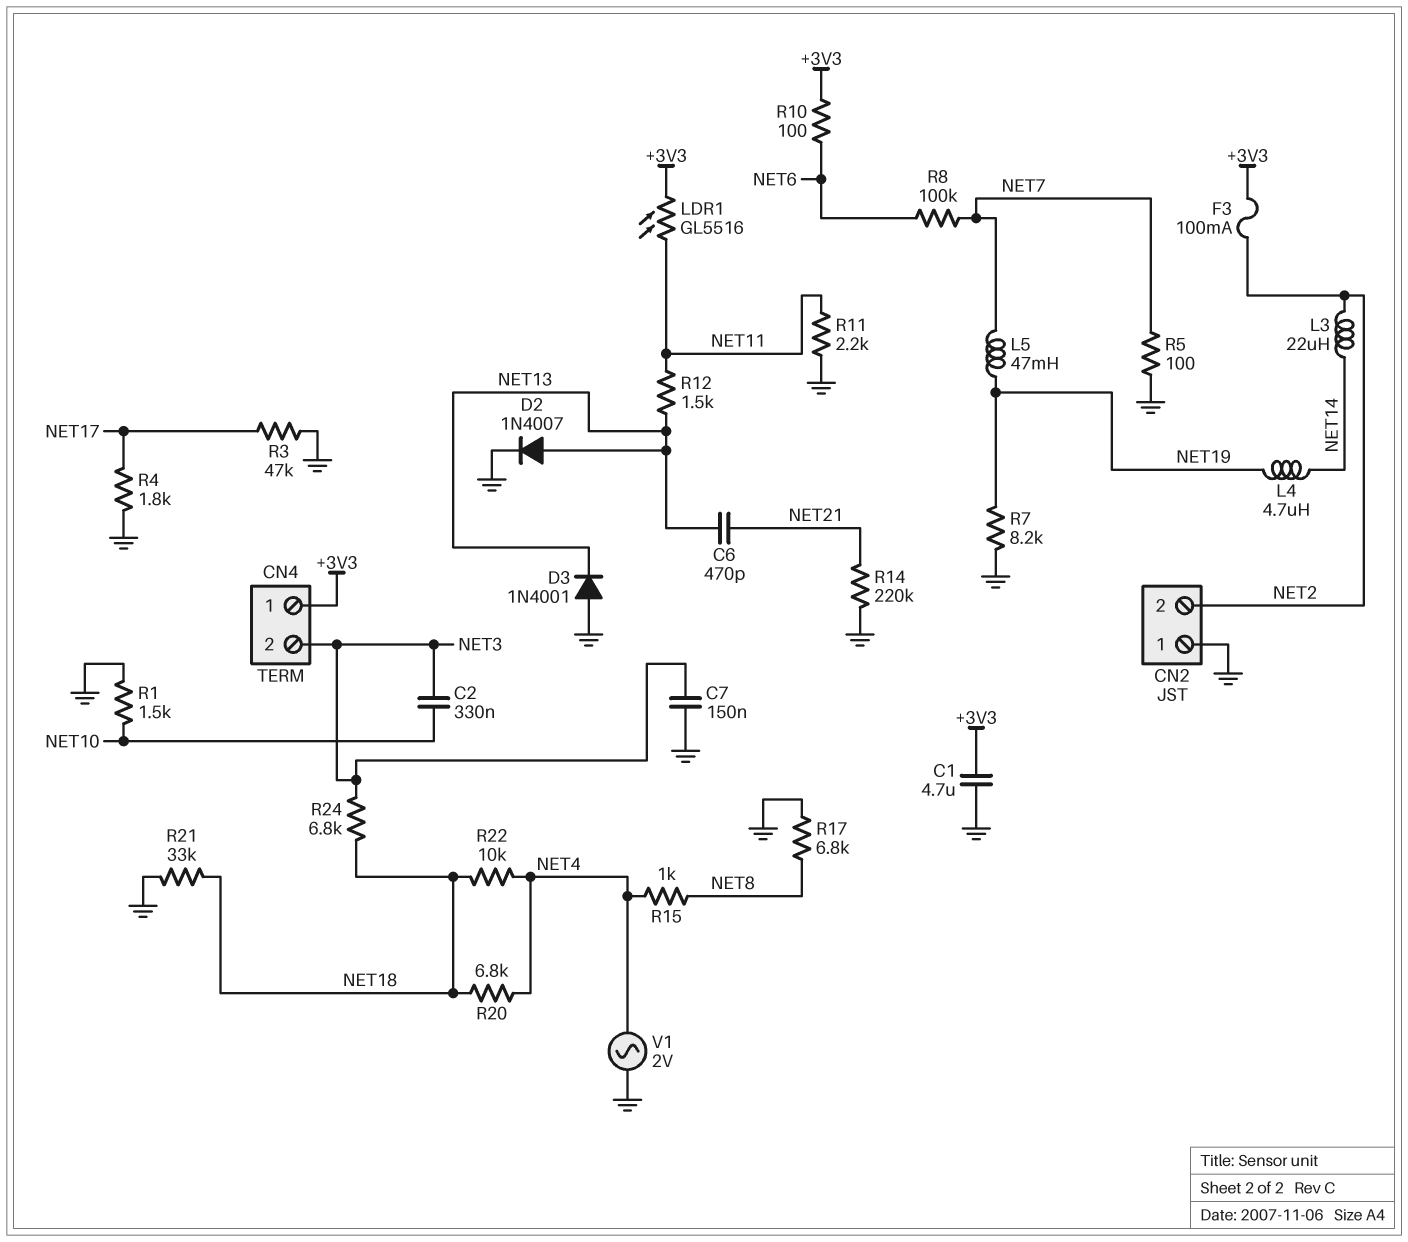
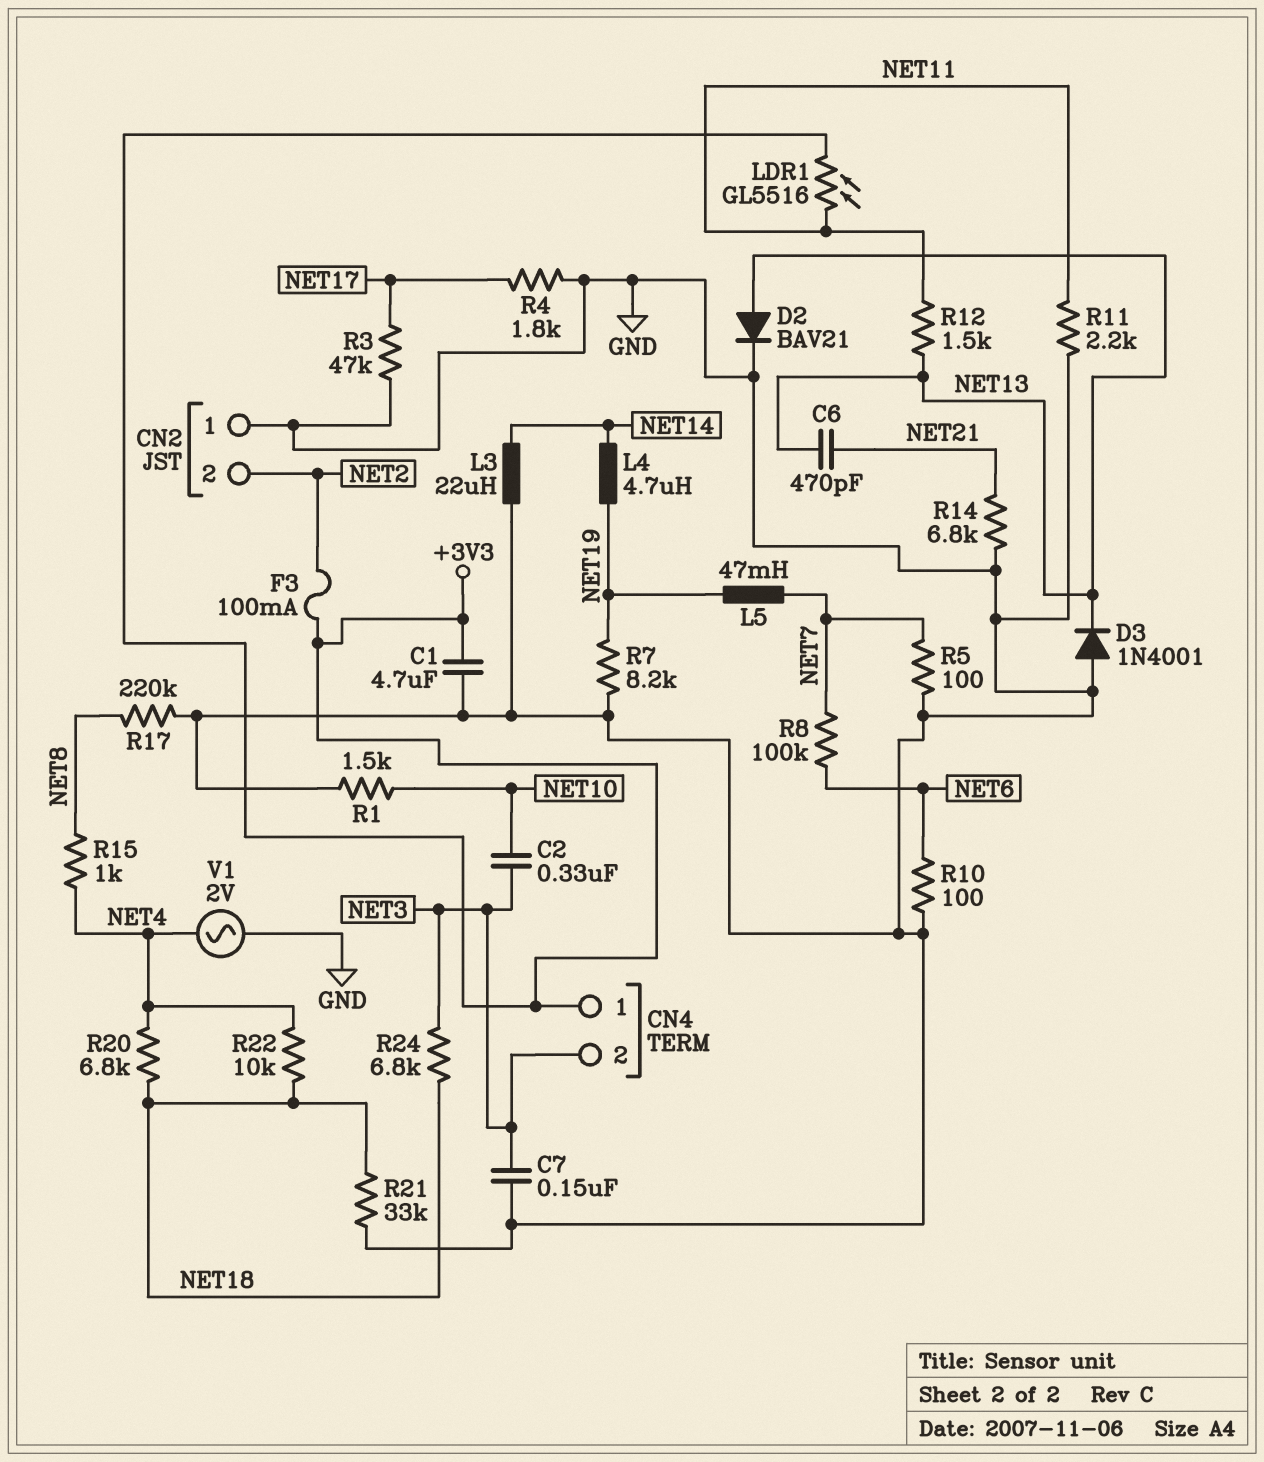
D2: diode 1N4007 (A NET13, K GND) -> diode BAV21 (A NET13, K GND)
L3: 22uH (NET2, NET14) -> 22uH (GND, NET14)
R10: 100 (+3V3, NET6) -> 100 (GND, NET6)
R14: 220k (GND, NET21) -> 6.8k (GND, NET21)
R17: 6.8k (GND, NET8) -> 220k (GND, NET8)

